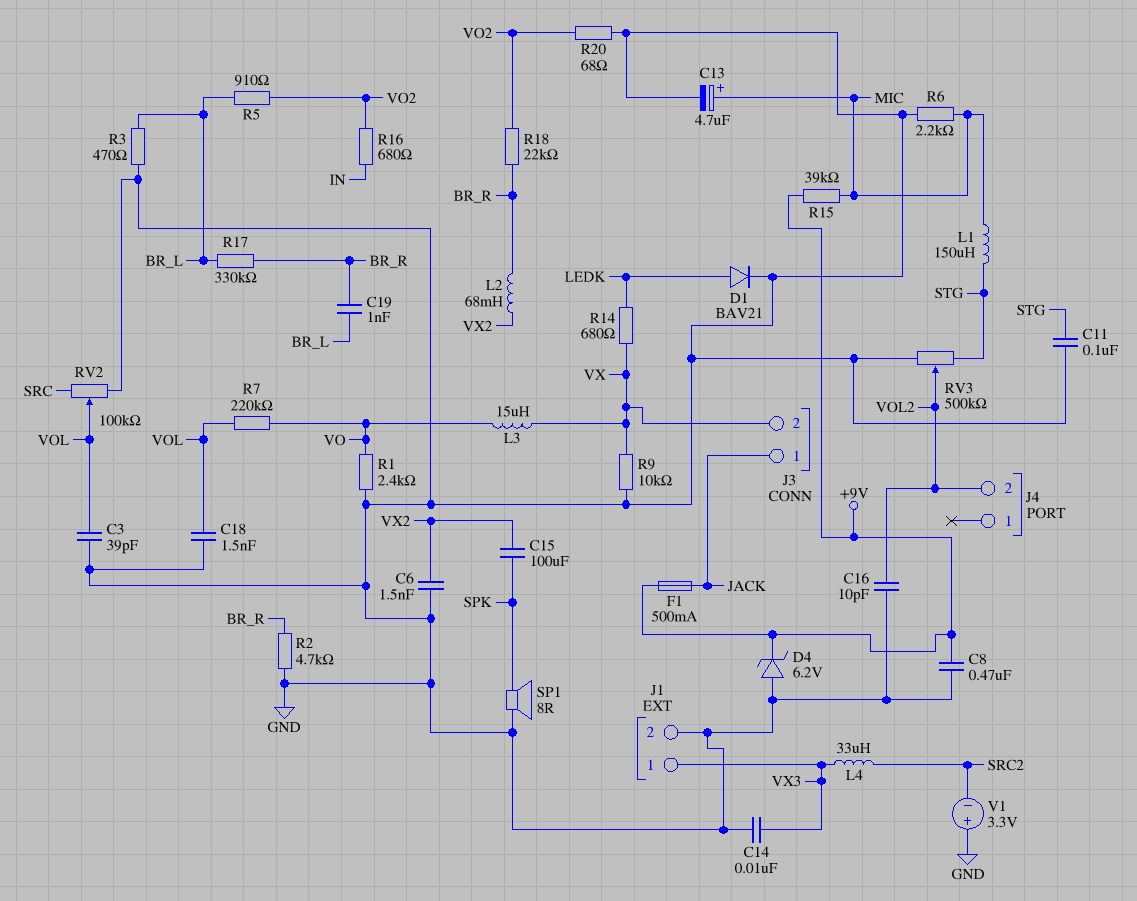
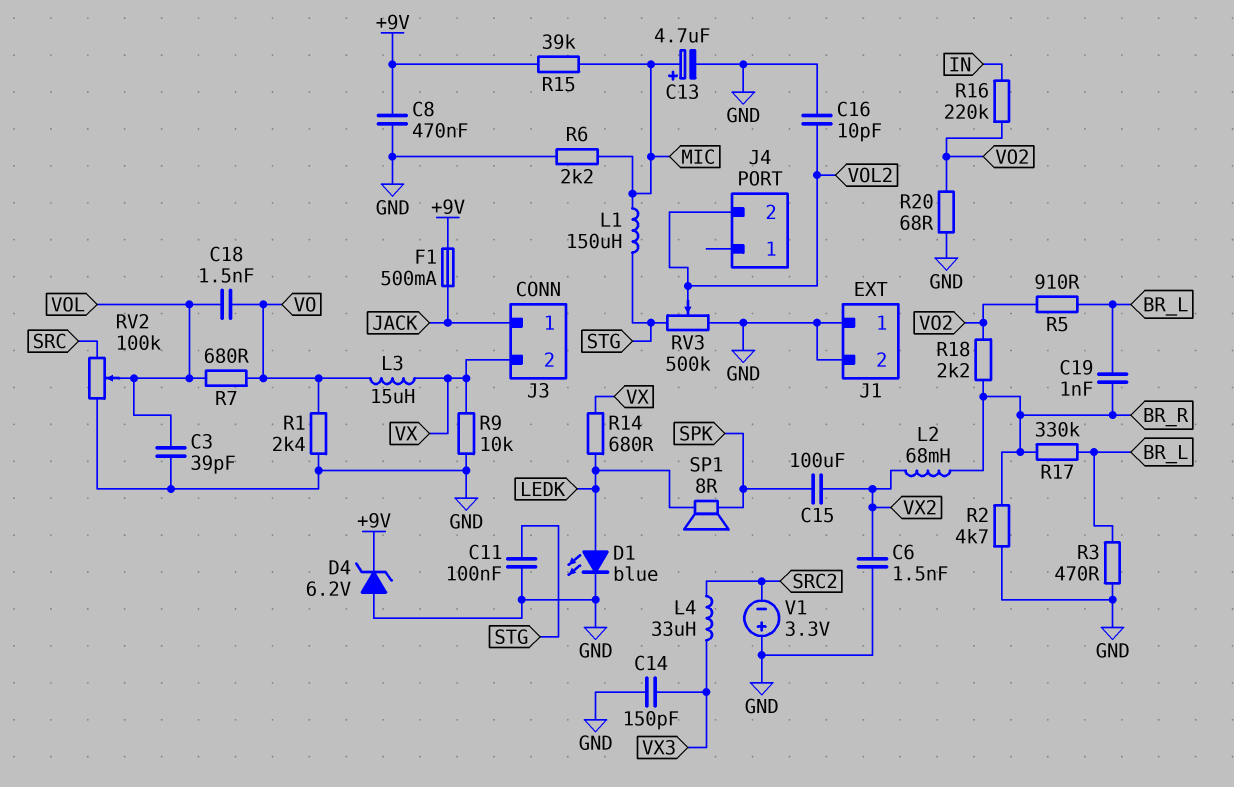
C14: 10nF (GND, VX3) -> 150pF (GND, VX3)
C18: 1.5nF (GND, VOL) -> 1.5nF (VO, VOL)
D1: diode BAV21 (A LEDK, K GND) -> LED blue (A LEDK, K GND)
J1 pin 1: VX3 -> GND
R7: 220k (VO, VOL) -> 680 (VO, VOL)
R16: 680 (IN, VO2) -> 220k (IN, VO2)
R18: 22k (BR_R, VO2) -> 2.2k (BR_R, VO2)
SP1: speaker 8R (GND, SPK) -> speaker 8R (LEDK, SPK)

